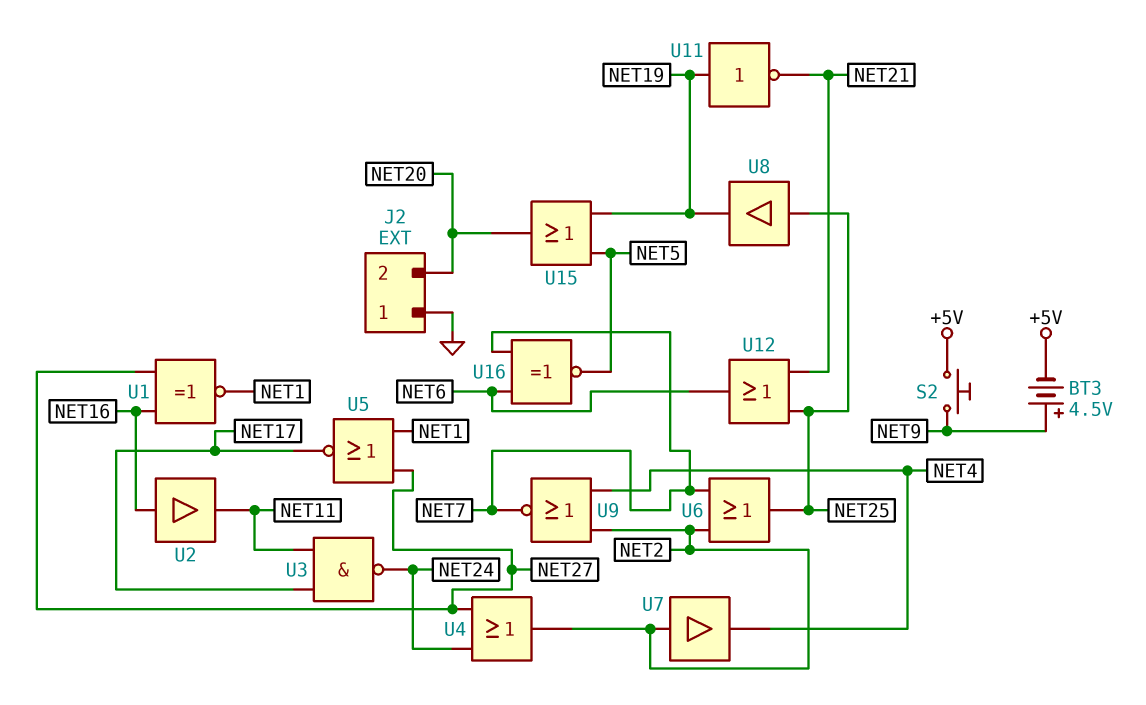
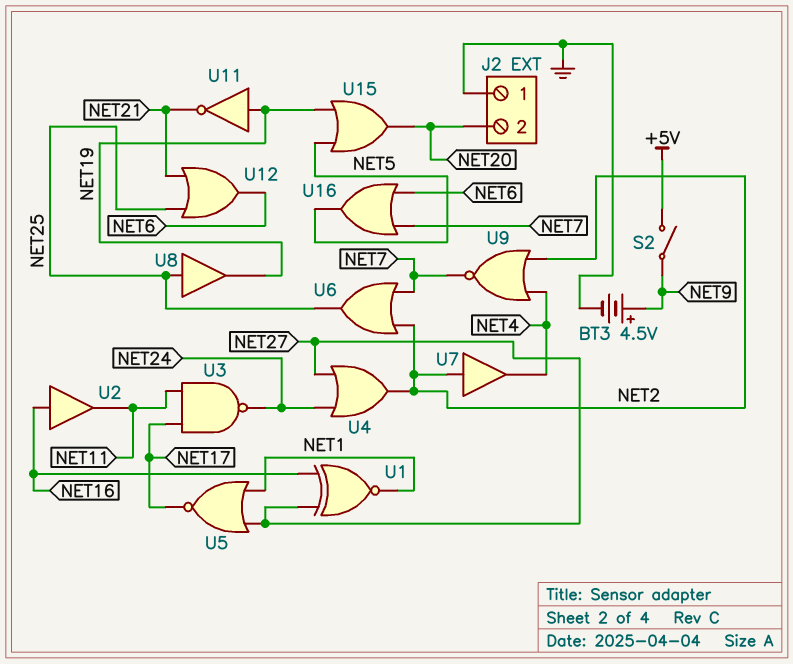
BT3: 4.5V (plus NET9, minus +5V) -> 4.5V (plus NET9, minus GND)
S2: button (+5V, NET9) -> switch (+5V, NET9)
U16: XNOR (in NET6, in NET7, out NET5) -> OR (in NET6, in NET7, out NET5)

